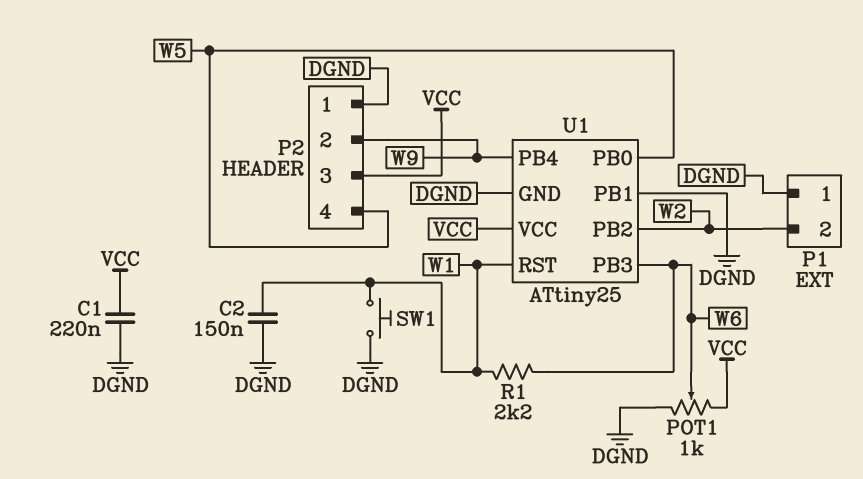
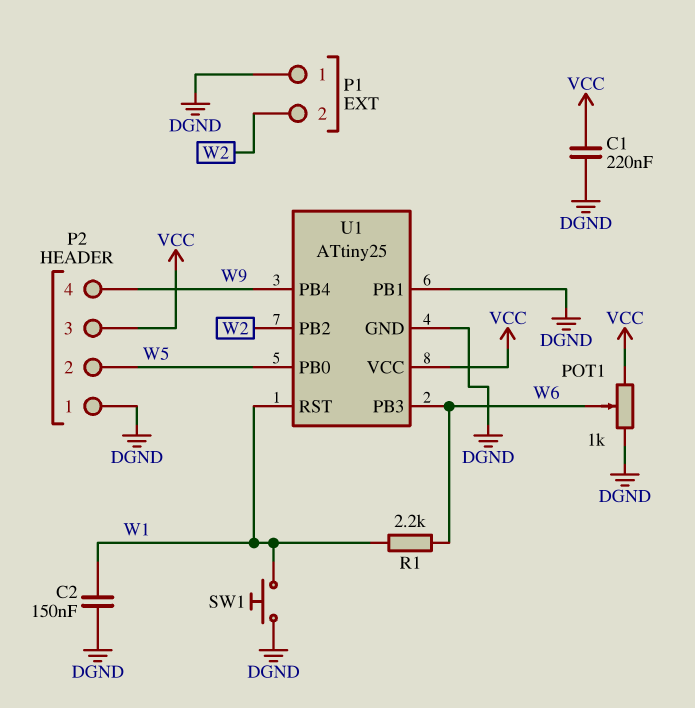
P2 pin 2: W9 -> W5
P2 pin 4: W5 -> W9

